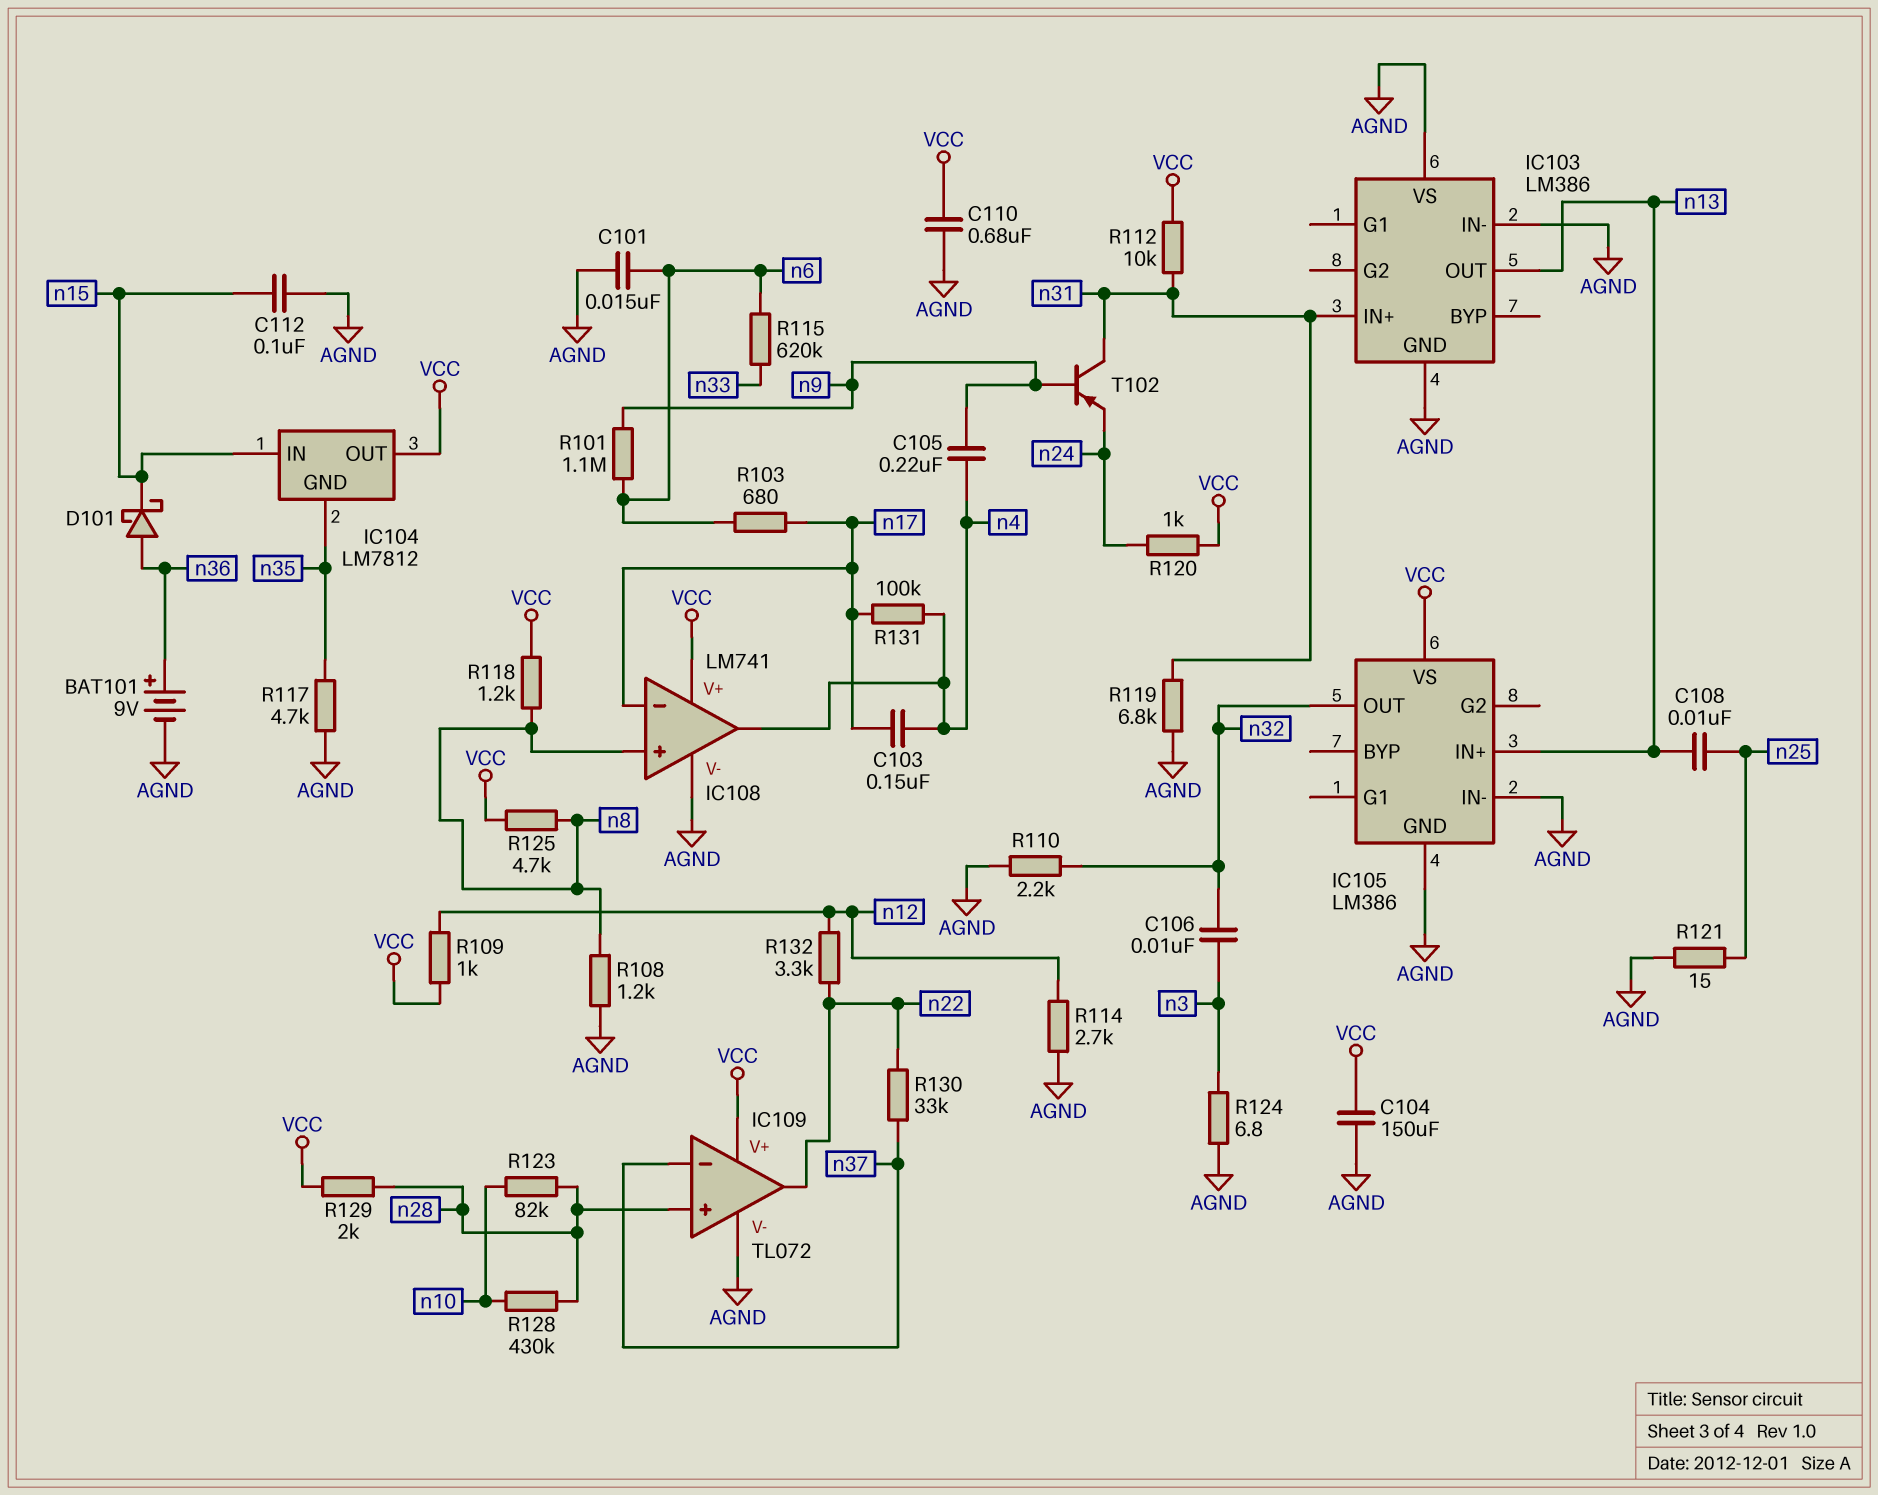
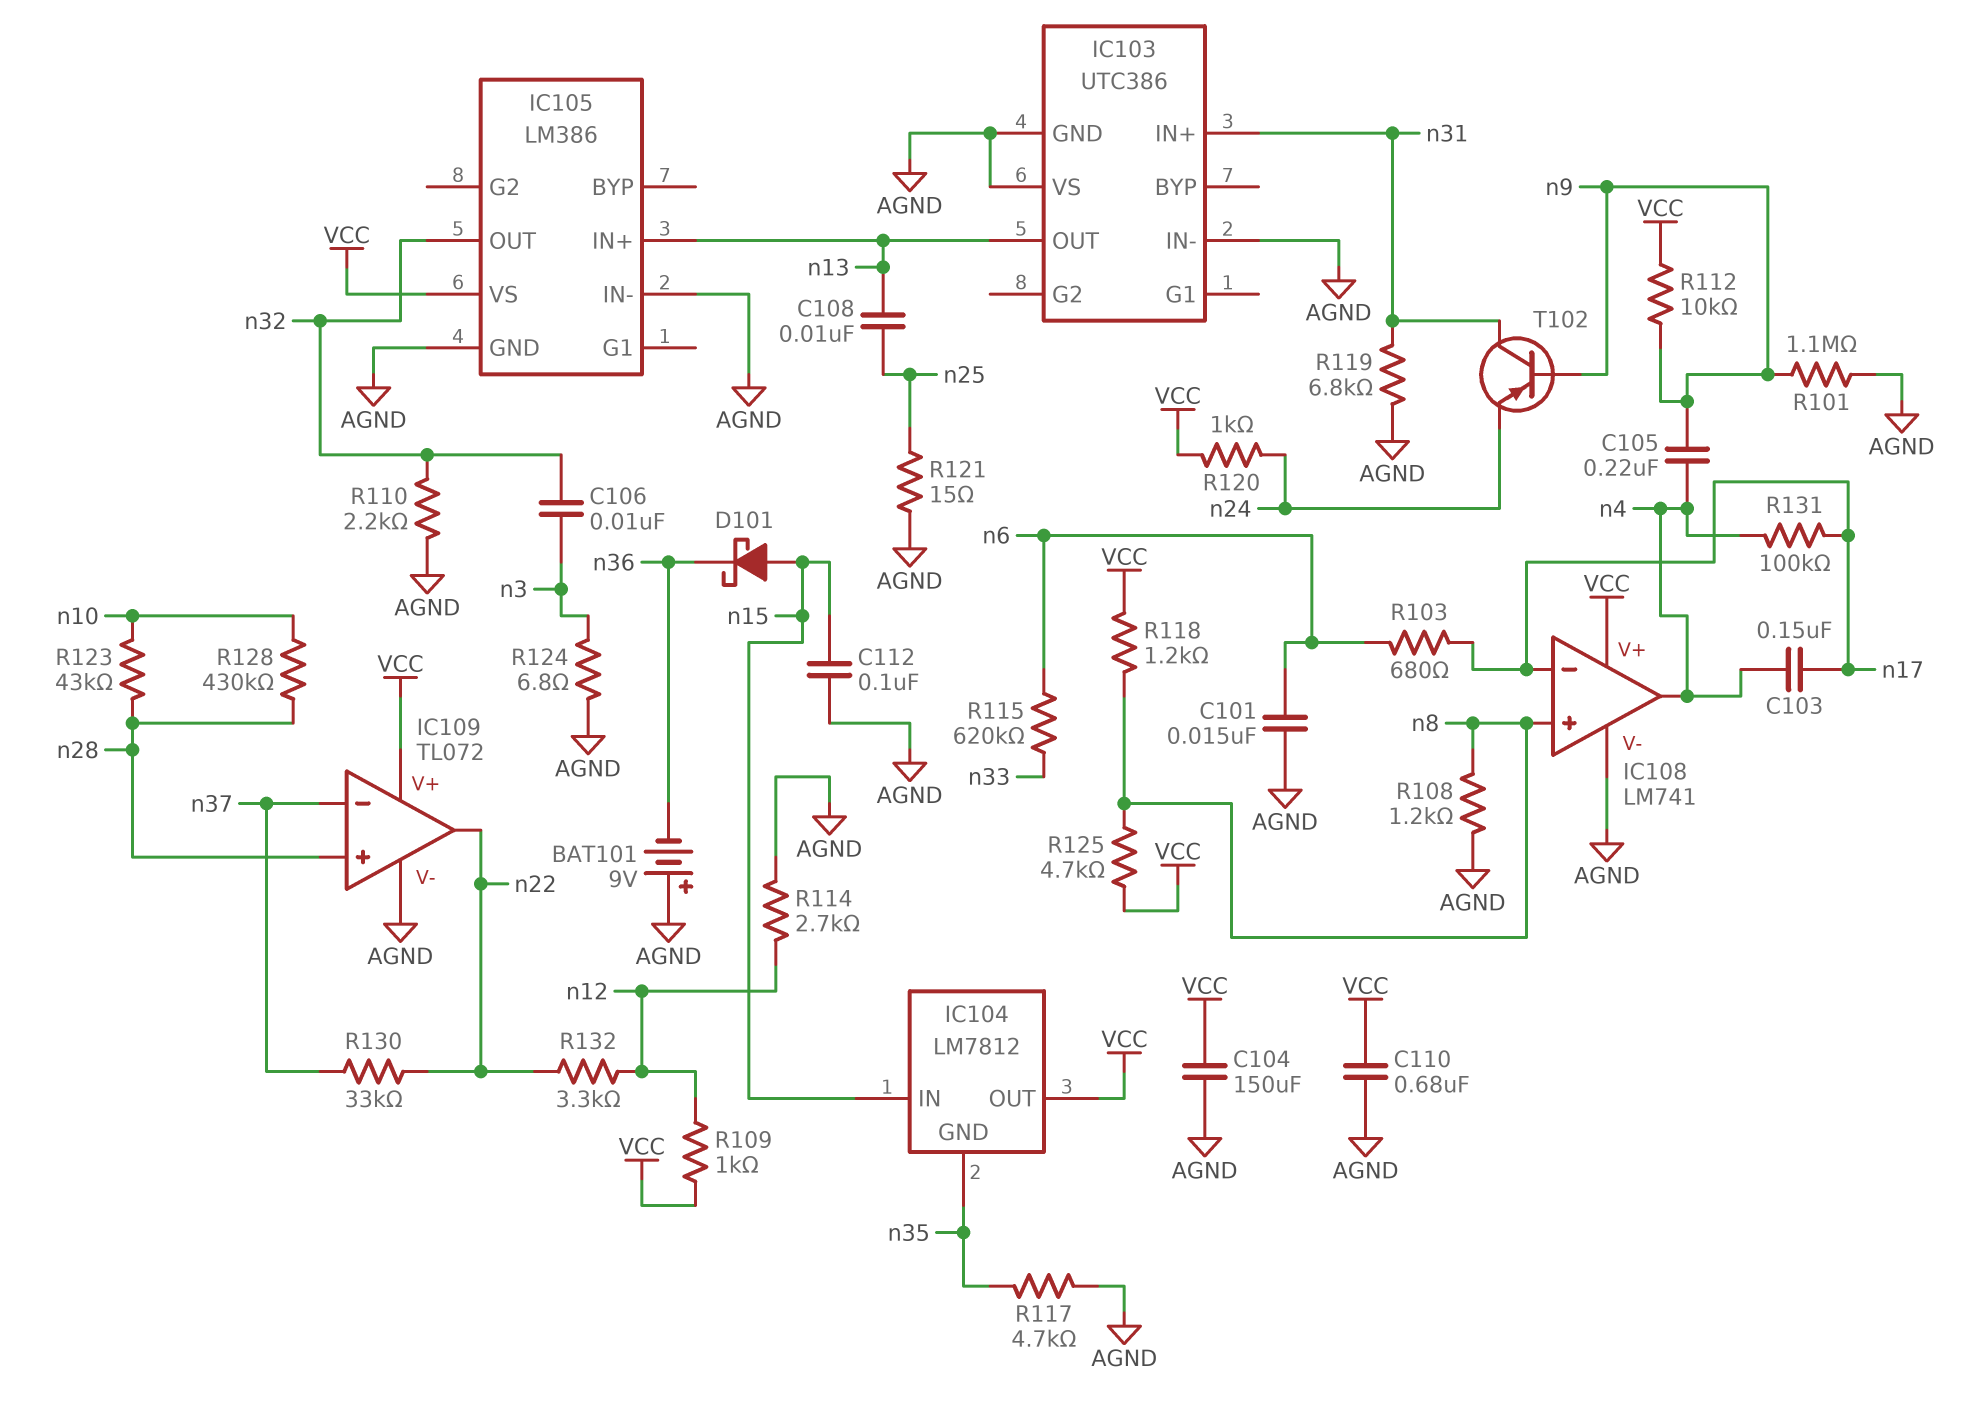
BAT101: 9V (plus n36, minus AGND) -> 9V (plus AGND, minus n36)
D101: schottky (A n36, K n15) -> schottky (A n15, K n36)
IC103: LM386 -> UTC386
R101: 1.1M (n6, n9) -> 1.1M (AGND, n9)
R112: 10k (VCC, n31) -> 10k (VCC, n9)
R123: 82k (n10, n28) -> 43k (n10, n28)
R129: 2k (VCC, n28) -> none

